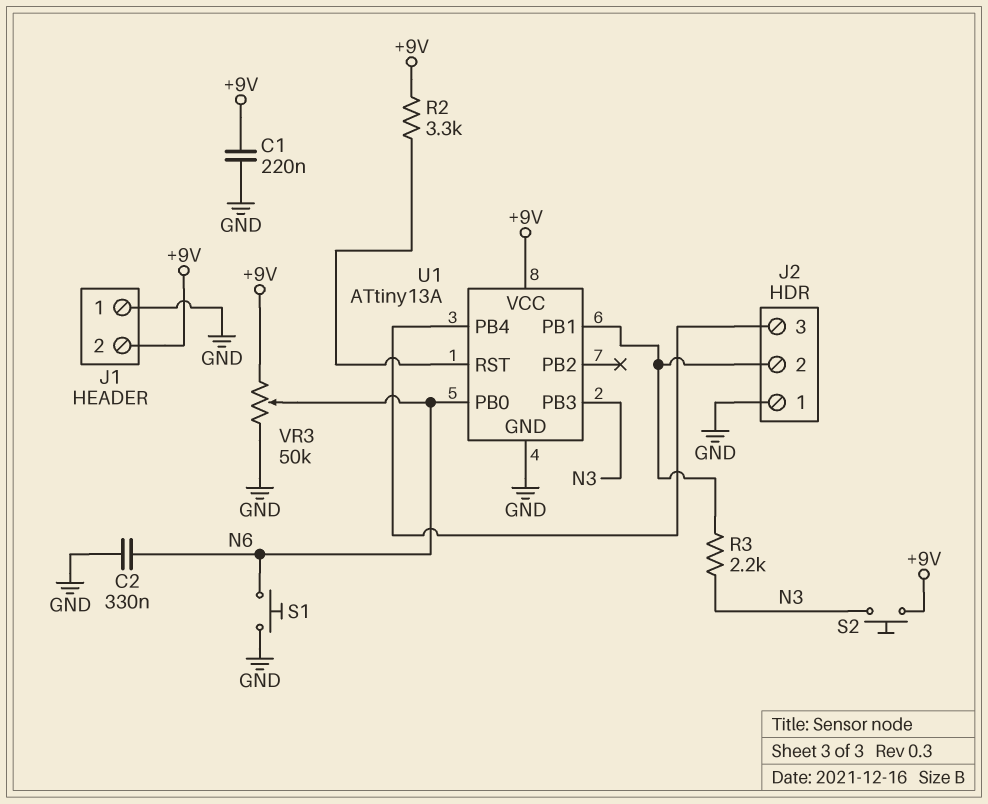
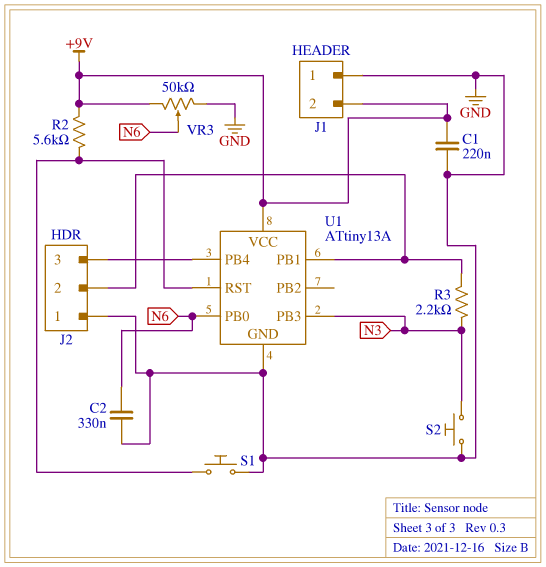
R2: 3.3k (+9V, U1/RST) -> 5.6k (+9V, U1/RST)
S1: button (GND, N6) -> button (GND, U1/RST)
S2: button (+9V, N3) -> button (GND, N3)

